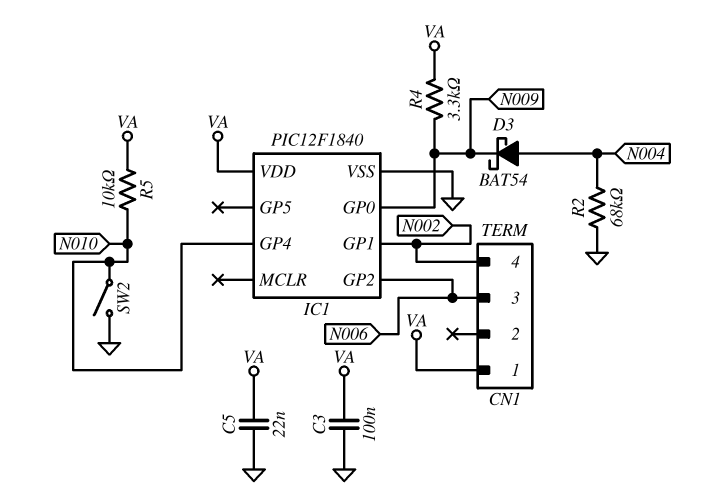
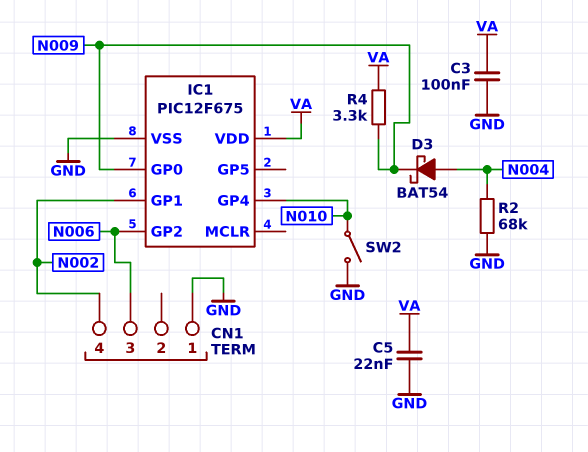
CN1 pin 1: VA -> GND
IC1: PIC12F1840 -> PIC12F675
R5: 10k (N010, VA) -> none

